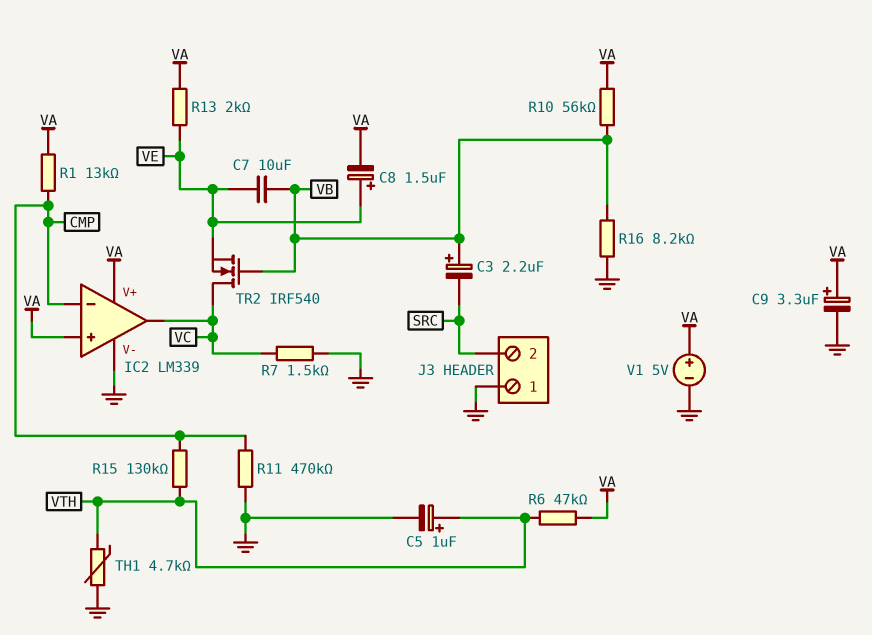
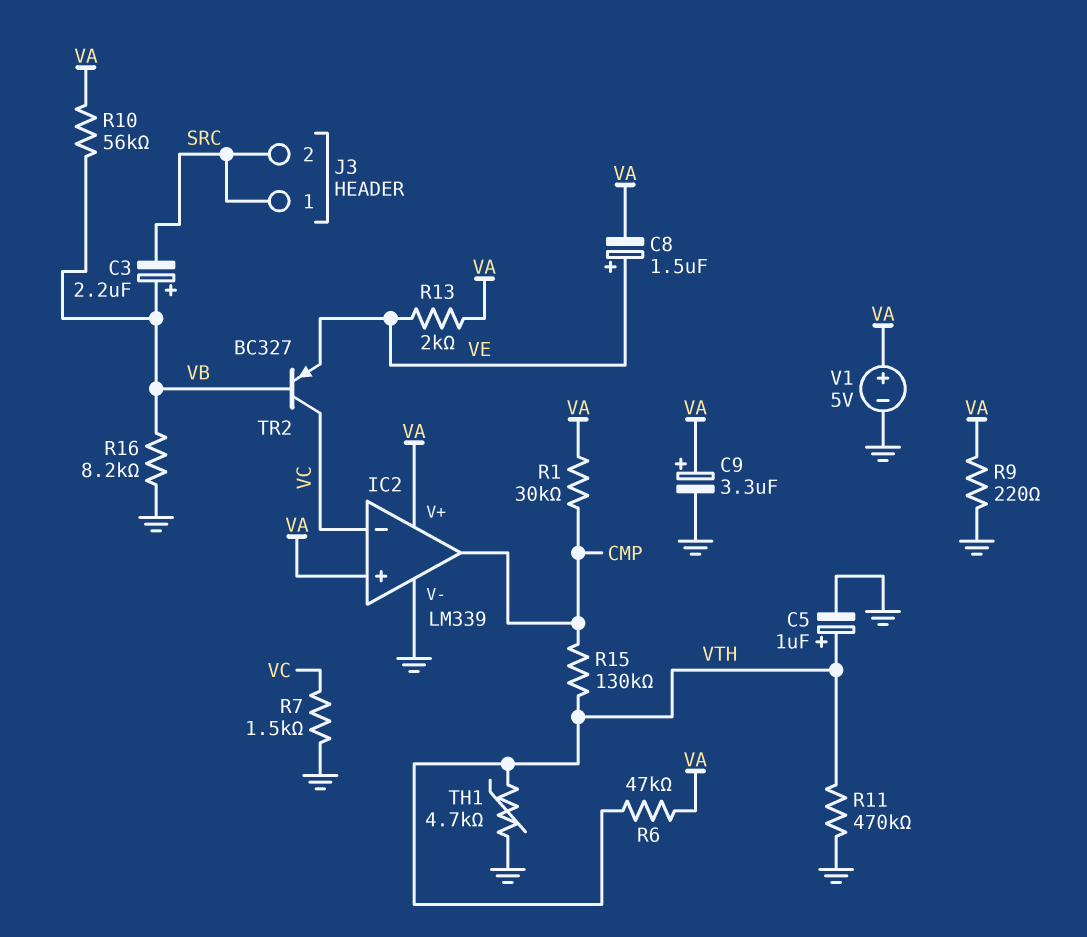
C7: 10uF (VB, VE) -> none
IC2 pin in-: CMP -> VC
IC2 pin out: VC -> CMP
J3 pin 1: GND -> SRC
R1: 13k (CMP, VA) -> 30k (CMP, VA)
R9: none -> 220 (GND, VA)
R11: 470k (CMP, GND) -> 470k (GND, VTH)
TR2: NMOS IRF540 (G VB, D VC, S VE) -> PNP BC327 (B VB, C VC, E VE)

